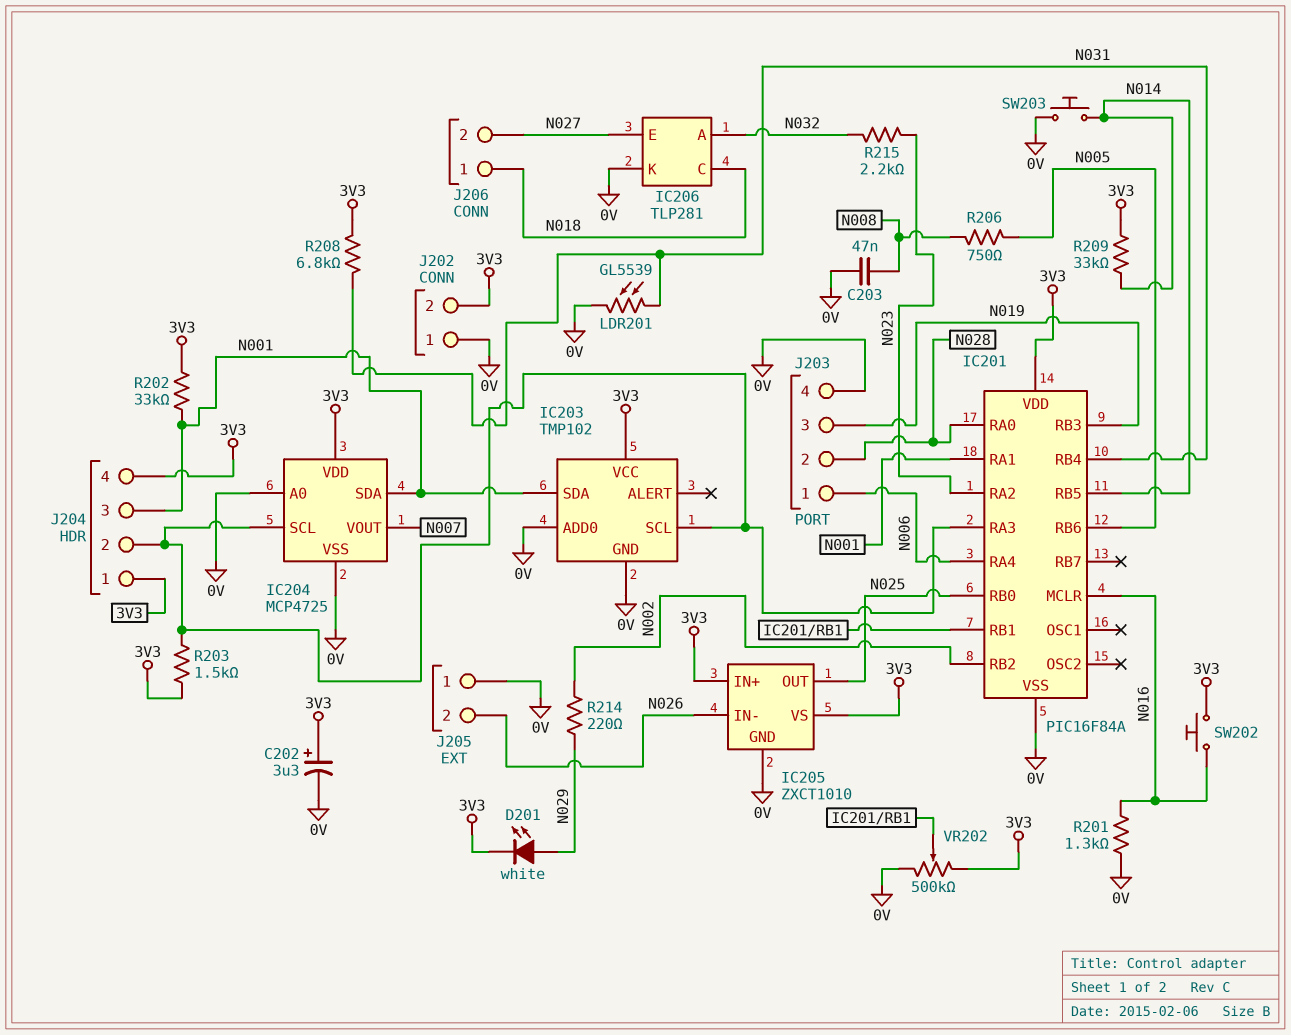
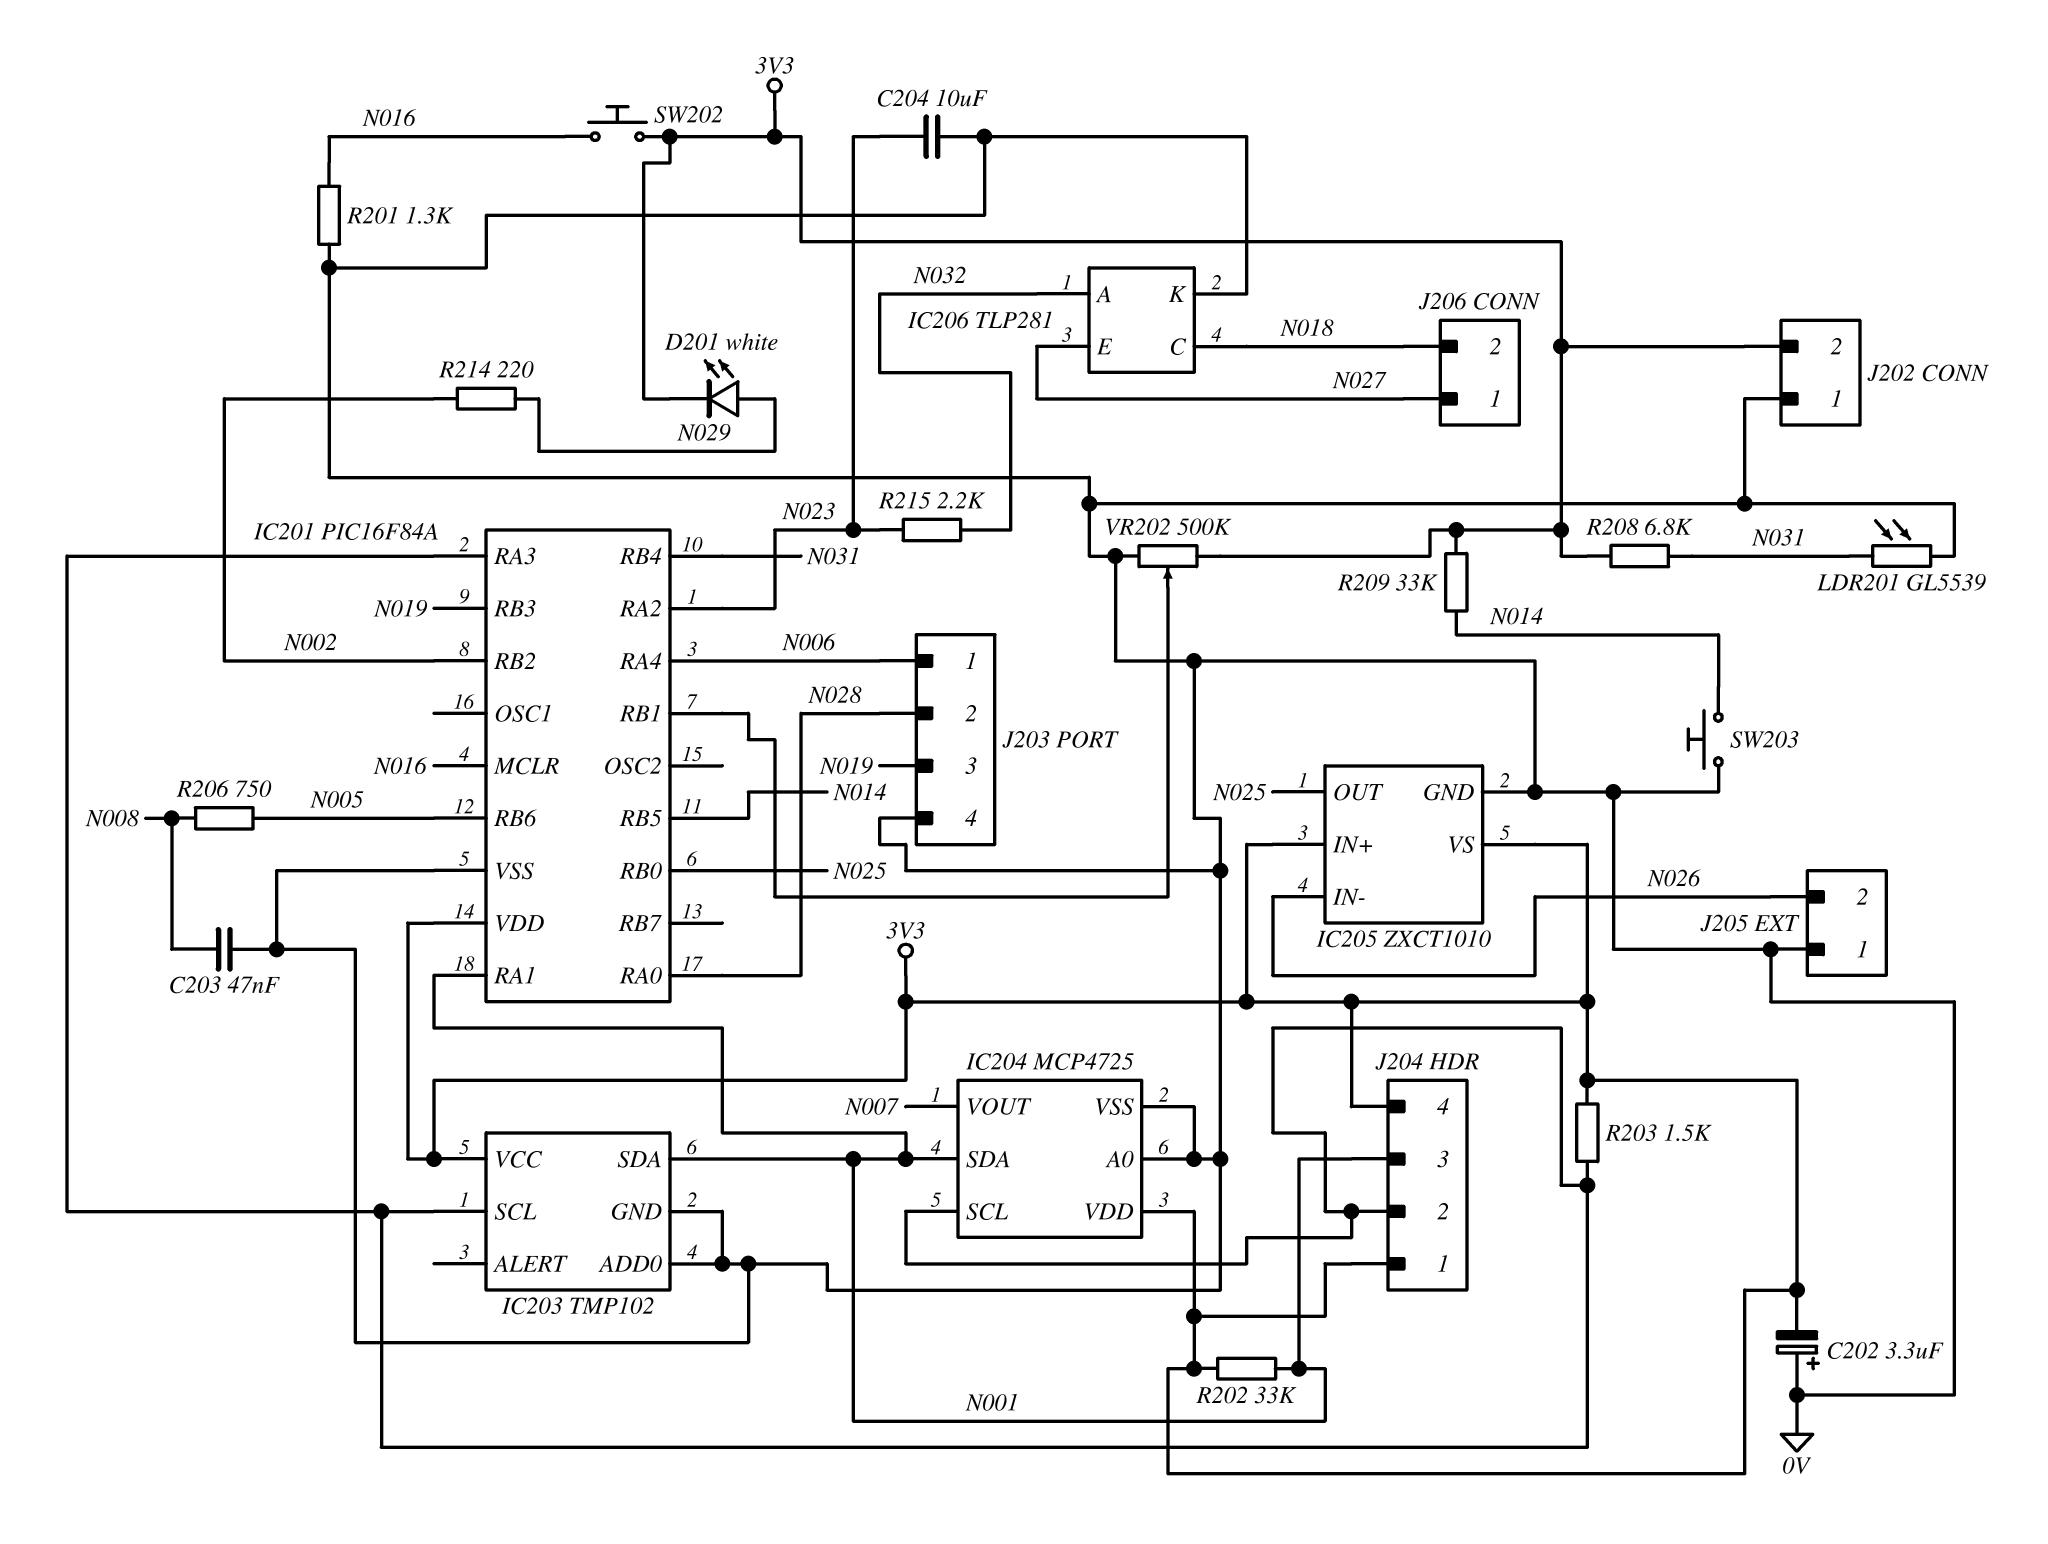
C202: 3.3uF (plus 3V3, minus 0V) -> 3.3uF (plus 0V, minus 3V3)
C204: none -> 10uF (0V, N023)
J206 pin 1: N018 -> N027
J206 pin 2: N027 -> N018

